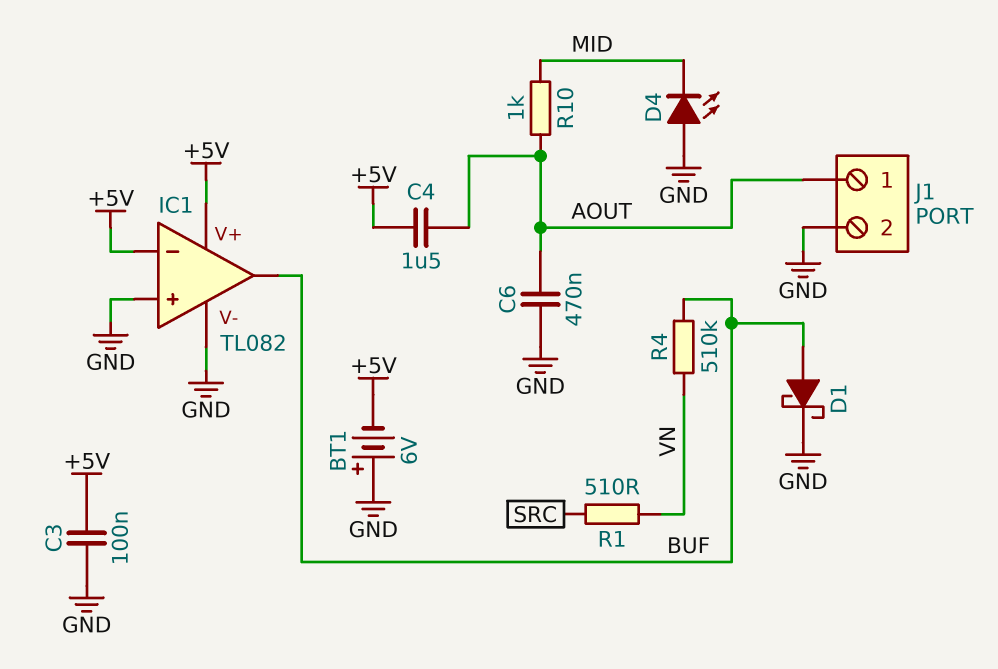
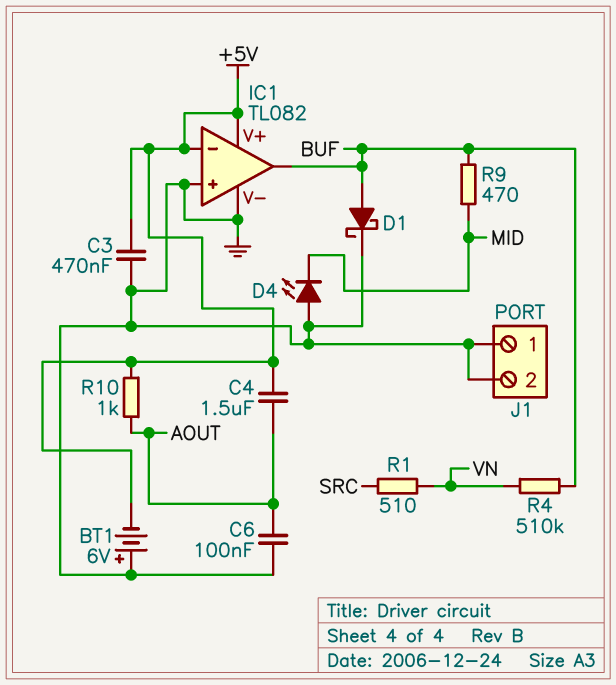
C3: 100nF (+5V, GND) -> 470nF (+5V, GND)
C6: 470nF (AOUT, GND) -> 100nF (AOUT, GND)
J1 pin 1: AOUT -> GND
R9: none -> 470 (BUF, MID)
R10: 1k (AOUT, MID) -> 1k (+5V, AOUT)

